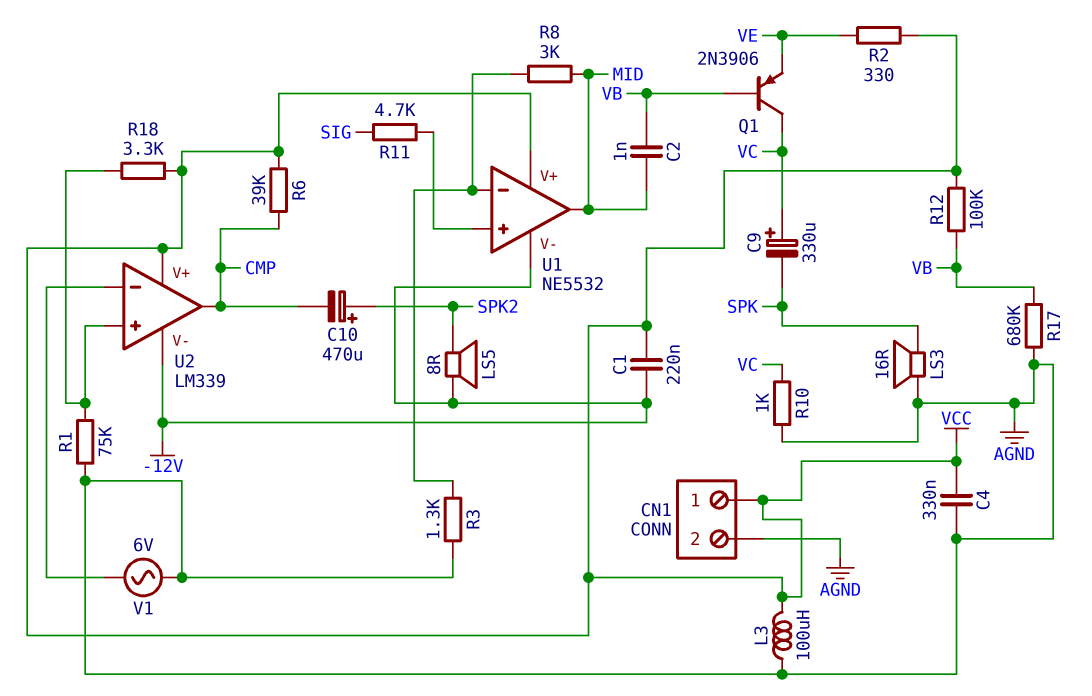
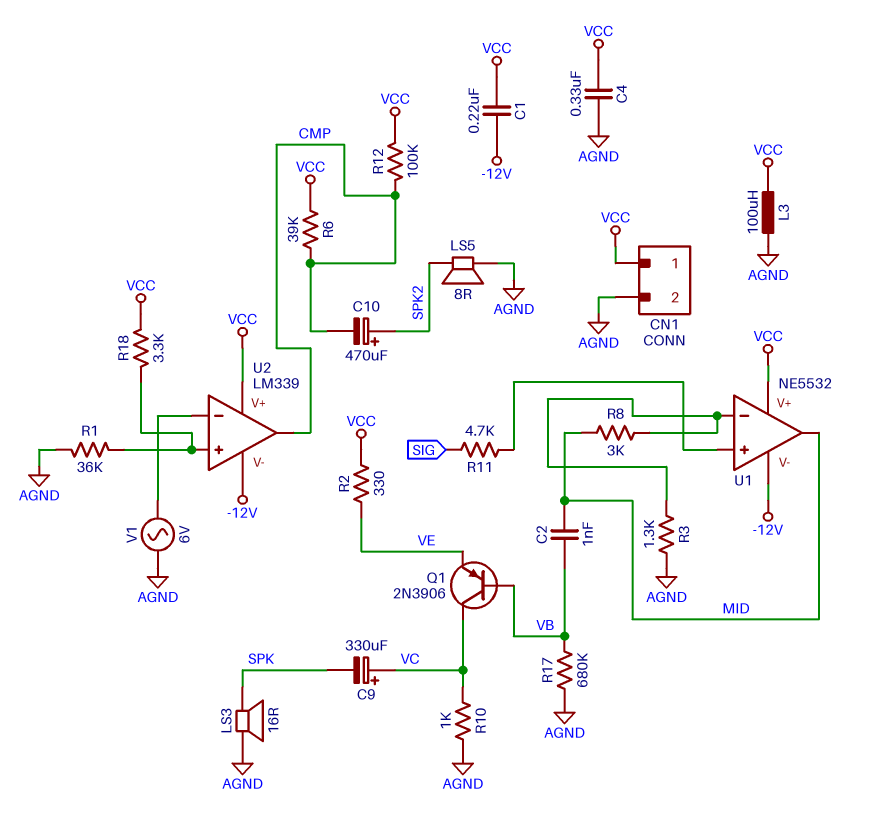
LS5: speaker 8R (-12V, SPK2) -> speaker 8R (AGND, SPK2)
R1: 75k (AGND, U2/in+) -> 36k (AGND, U2/in+)
R12: 100k (VB, VCC) -> 100k (CMP, VCC)

